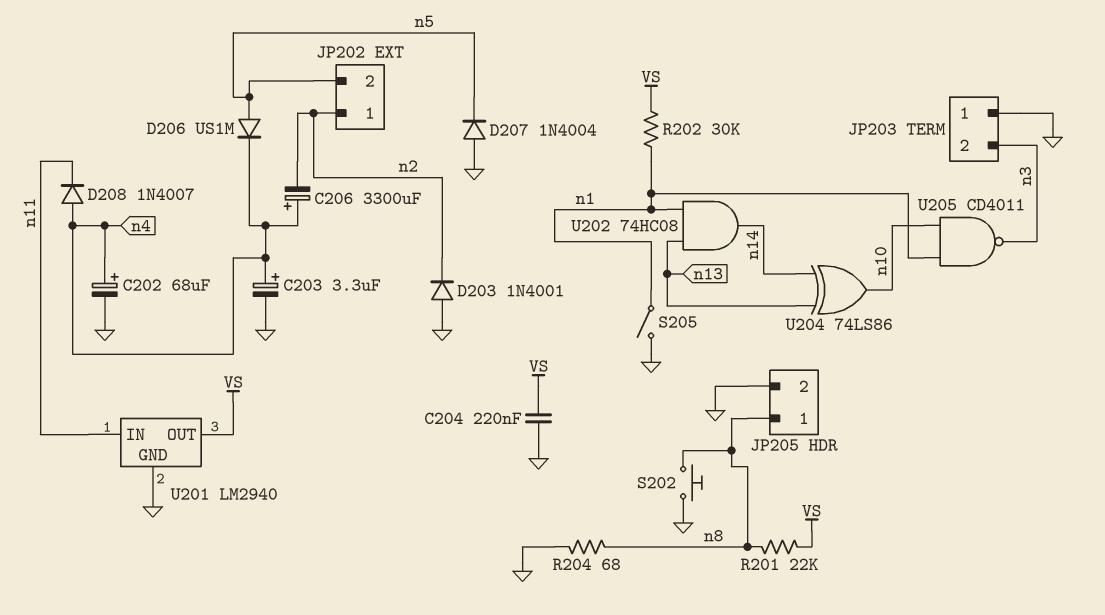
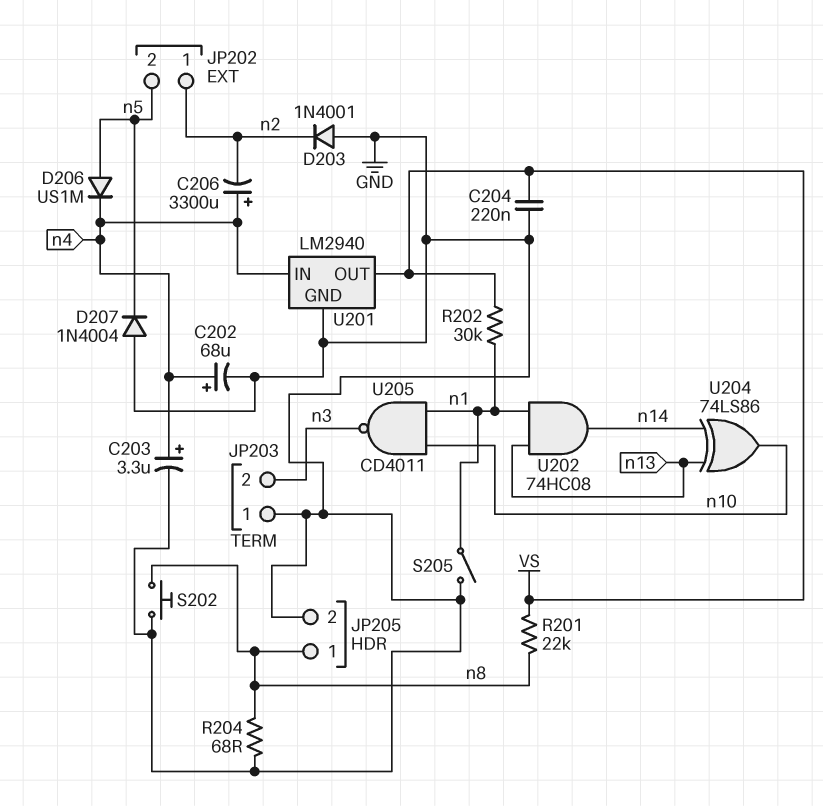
D208: diode 1N4007 (A n4, K n11) -> none
U201 pin IN: n11 -> n4

